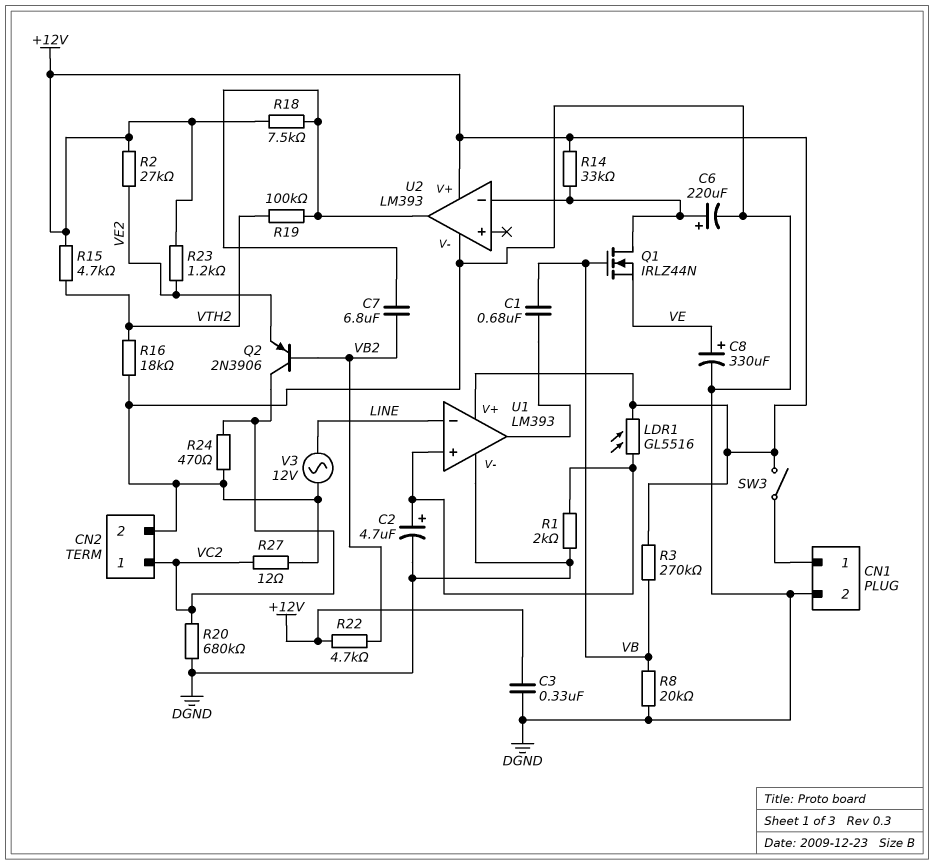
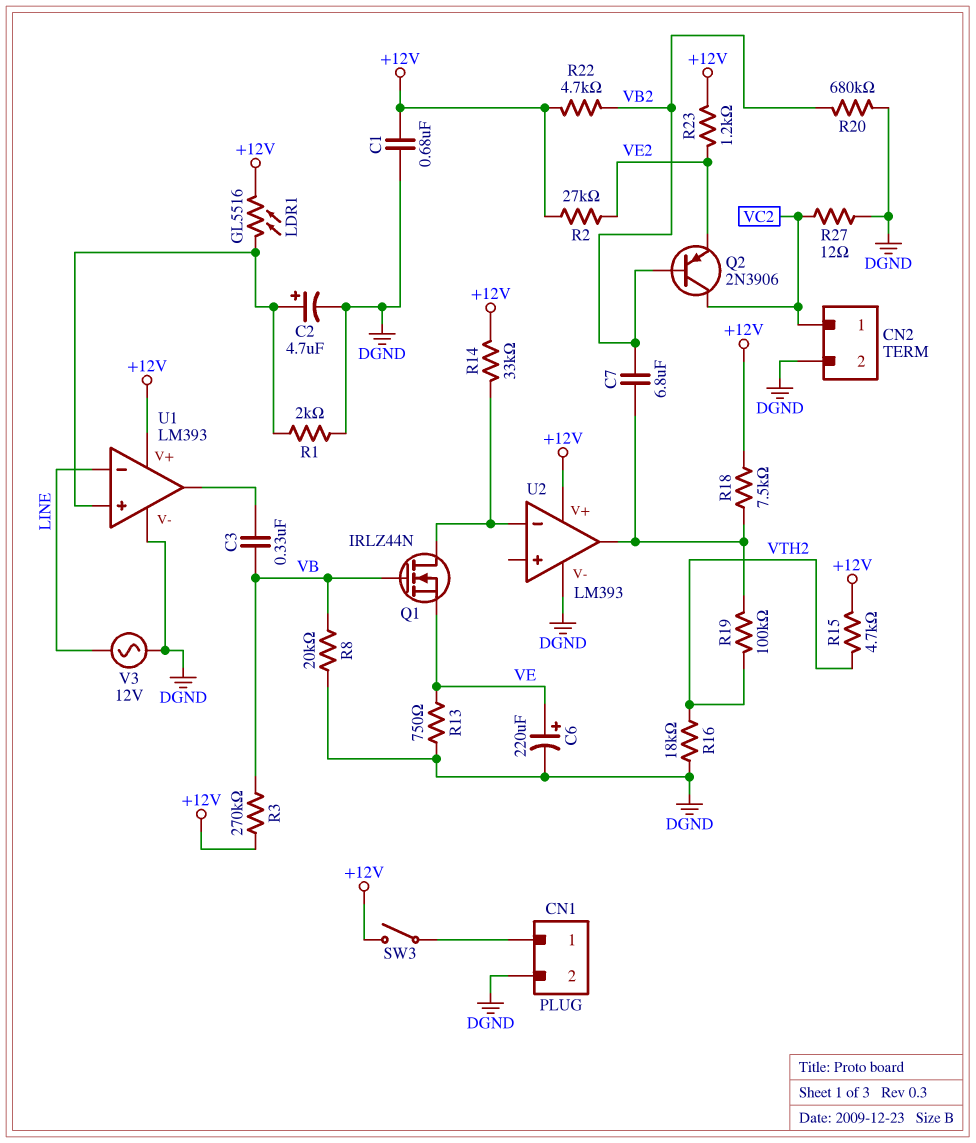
C1: 680nF (U1/out, VB) -> 680nF (+12V, DGND)
C3: 330nF (+12V, DGND) -> 330nF (U1/out, VB)
C6: 220uF (plus U2/in-, minus DGND) -> 220uF (plus VE, minus DGND)
C8: 330uF (plus VE, minus DGND) -> none
R13: none -> 750 (DGND, VE)
R20: 680k (DGND, VC2) -> 680k (DGND, VB2)
R24: 470 (DGND, VC2) -> none

